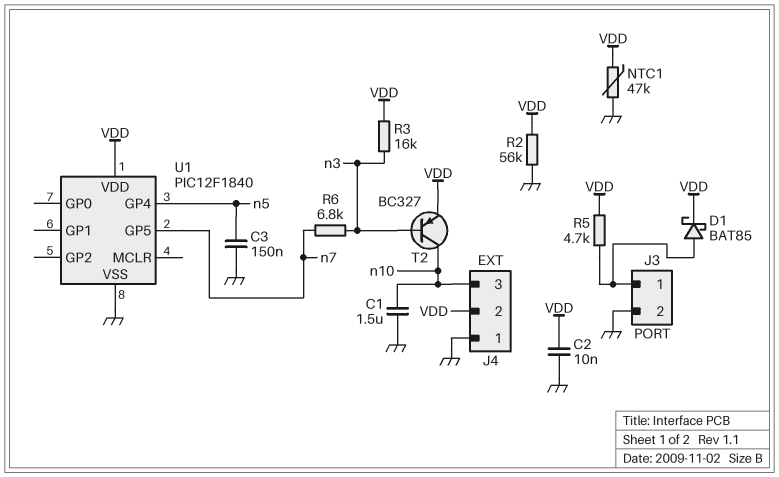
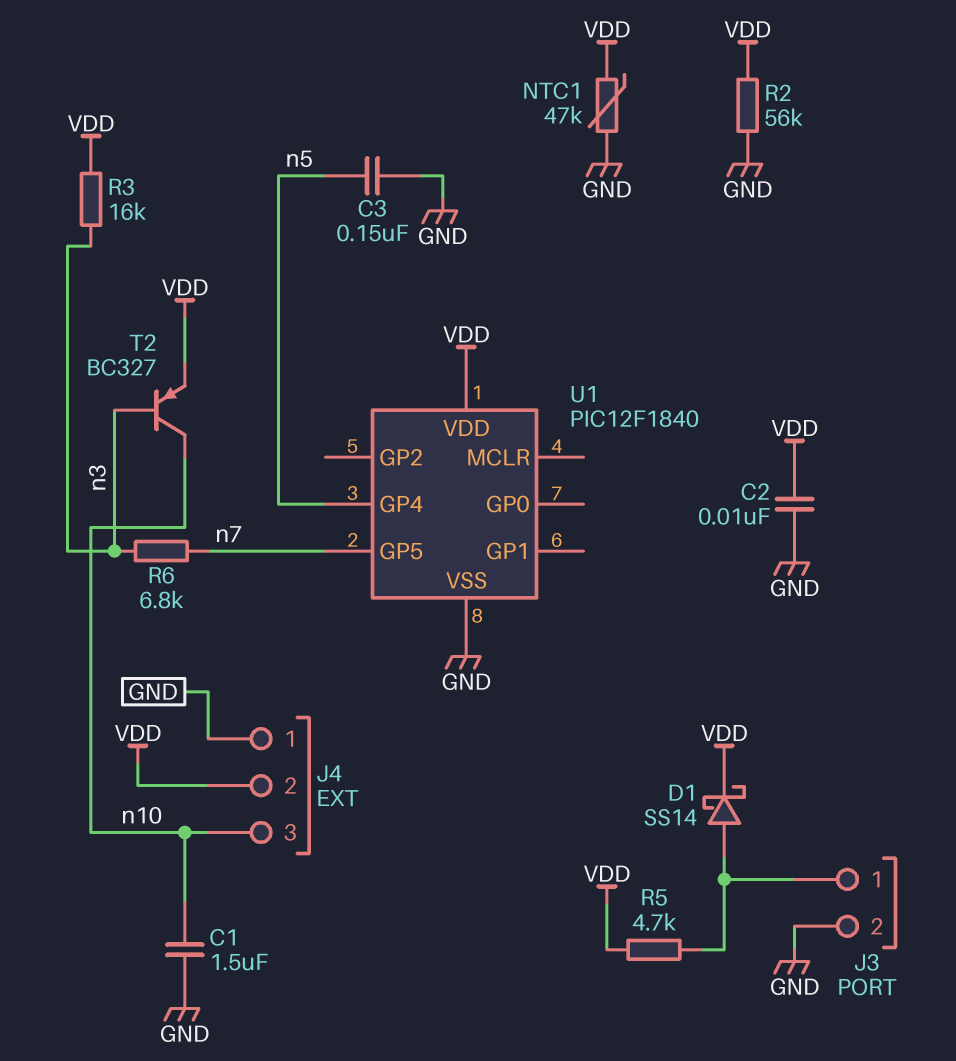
D1: schottky BAT85 (A J3/1, K VDD) -> schottky SS14 (A J3/1, K VDD)

